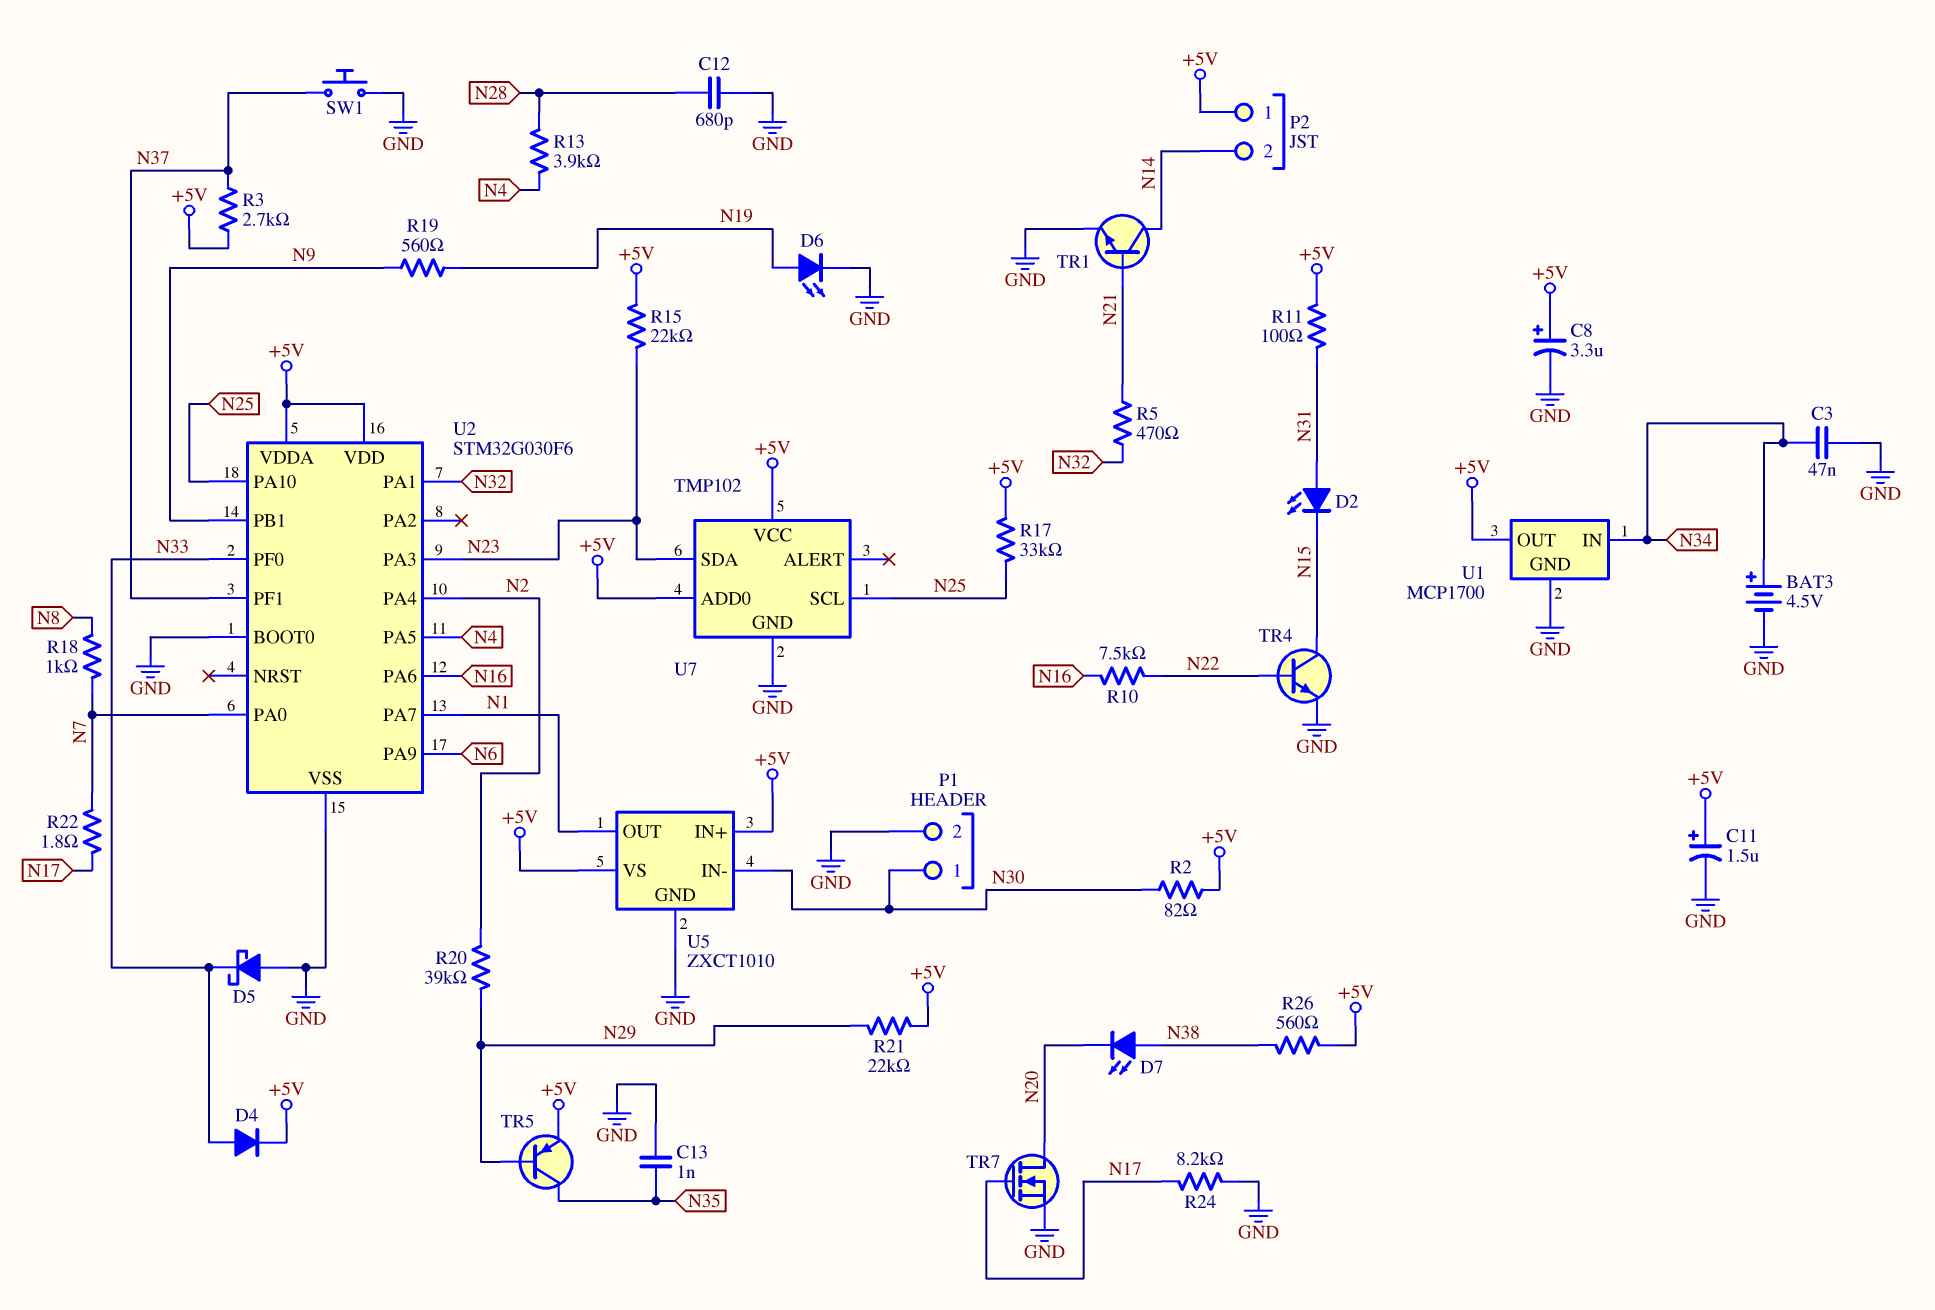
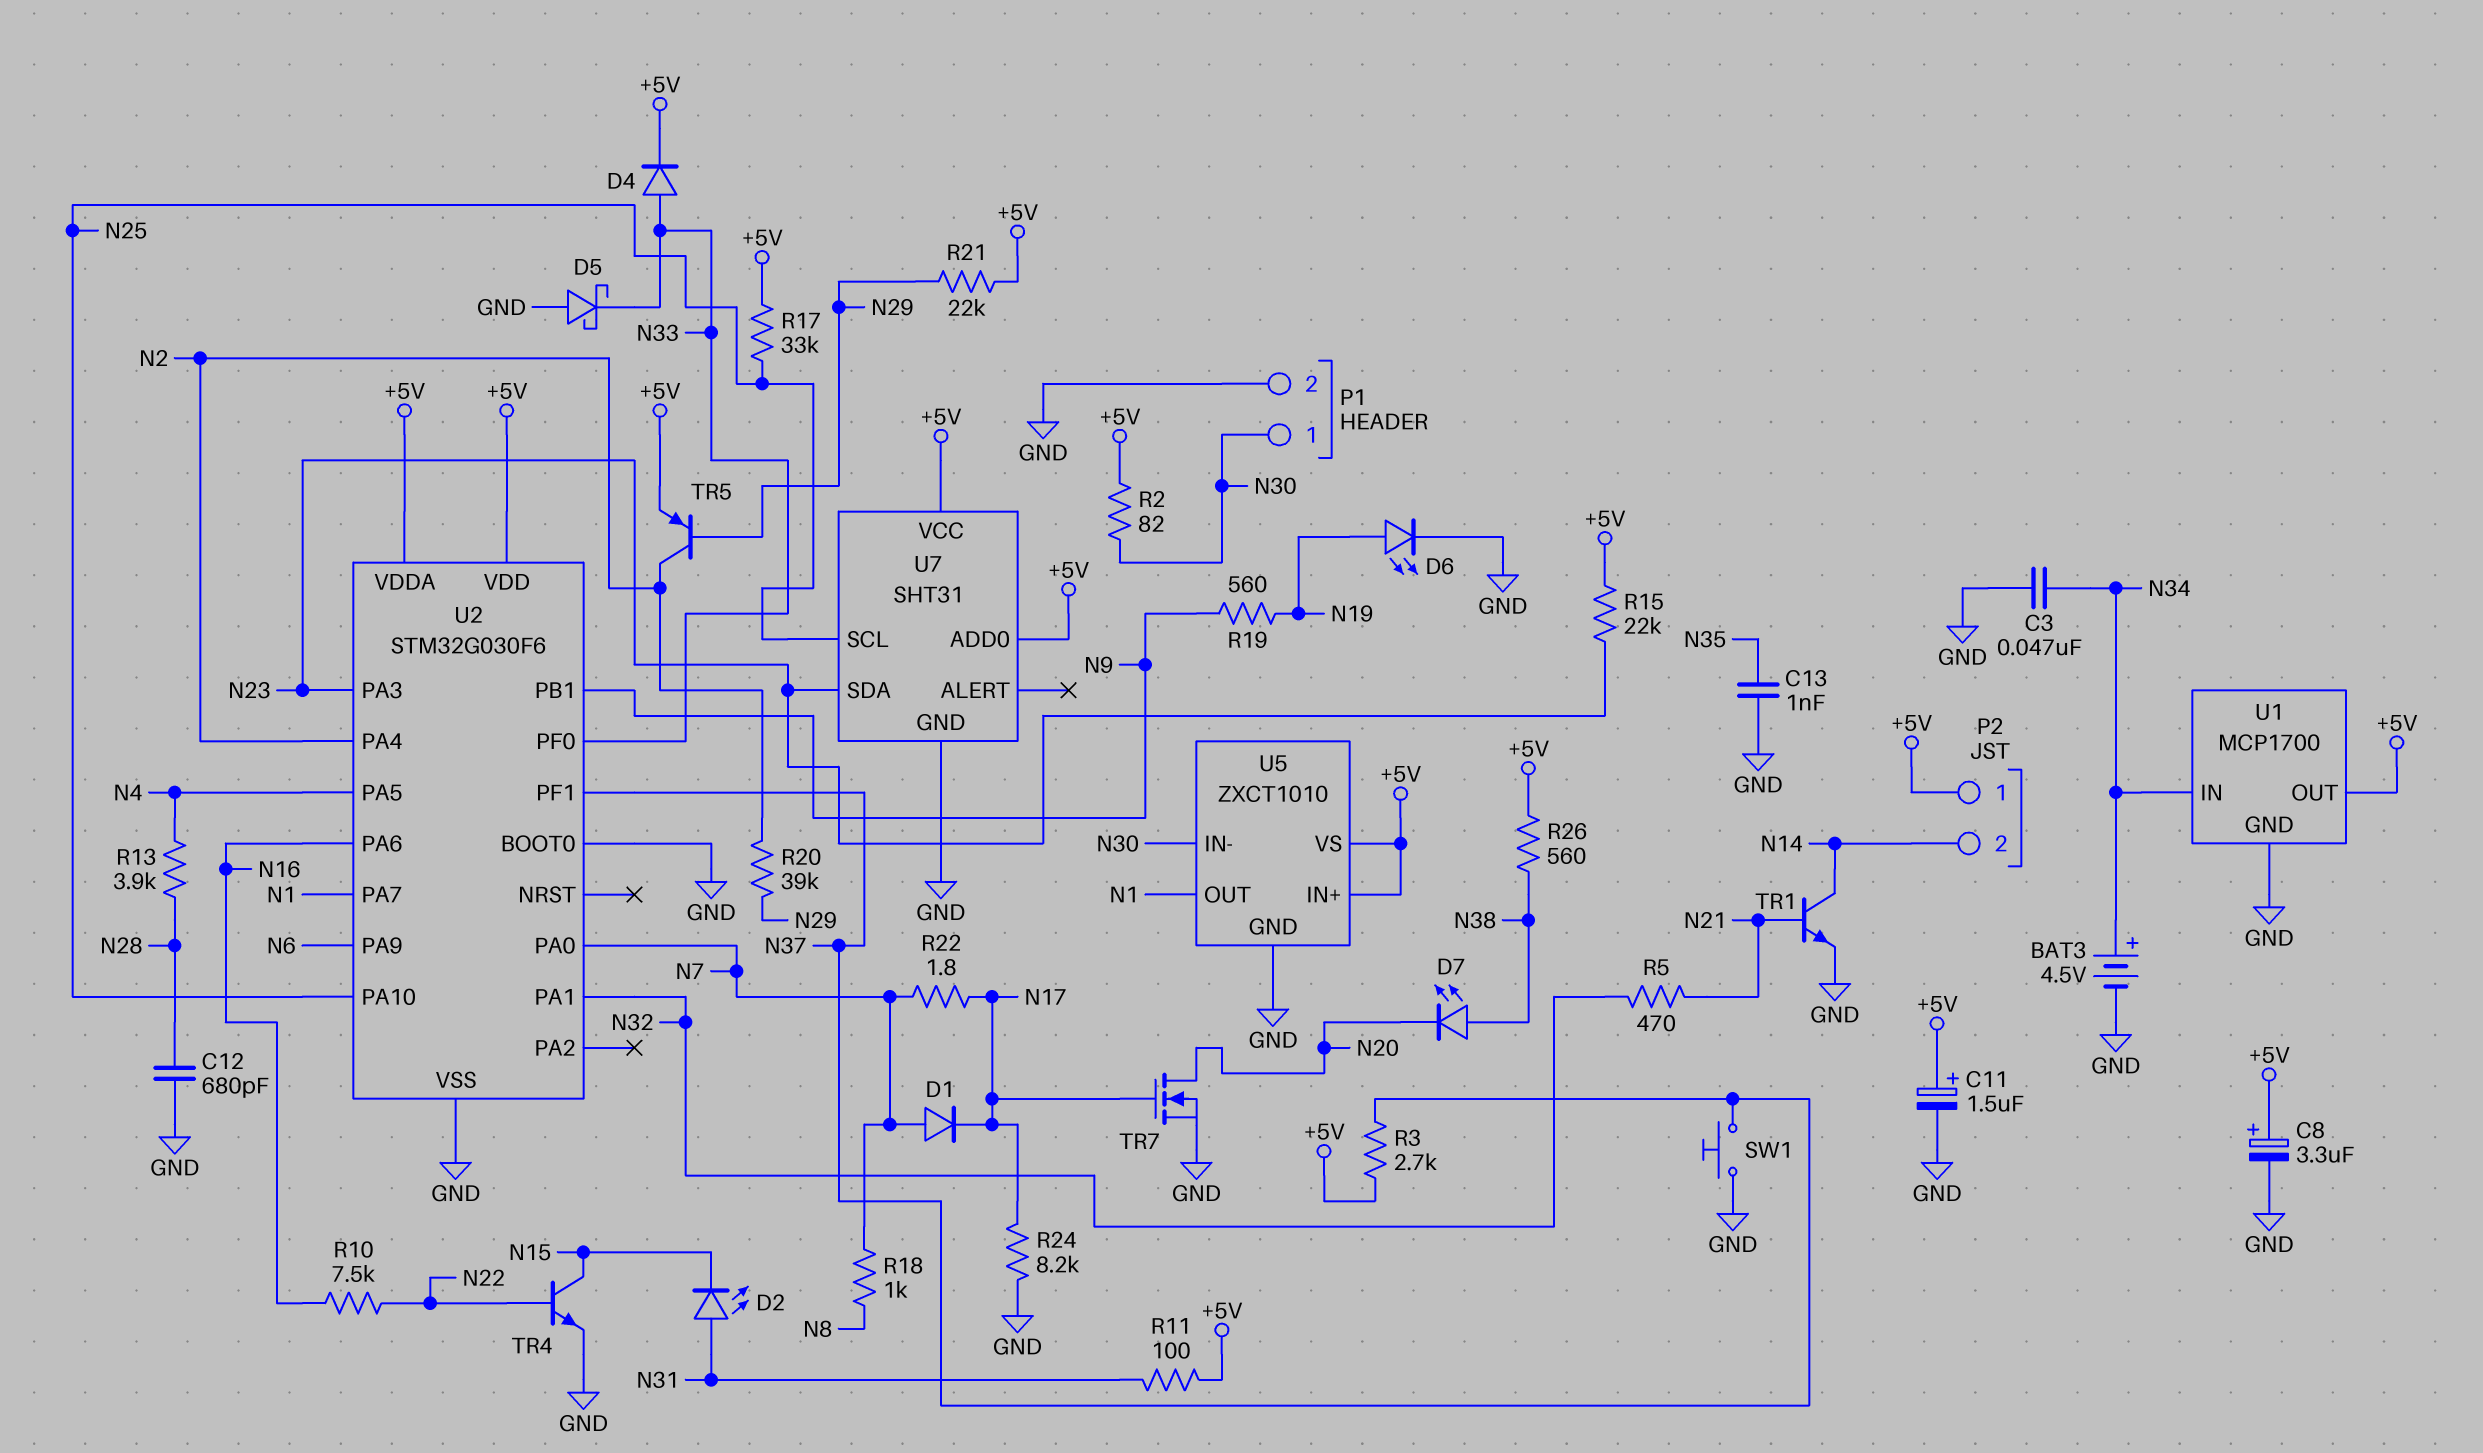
D1: none -> diode (A N7, K N17)
TR5: PNP (B N29, C N35, E +5V) -> PNP (B N29, C N2, E +5V)
U7: TMP102 -> SHT31

